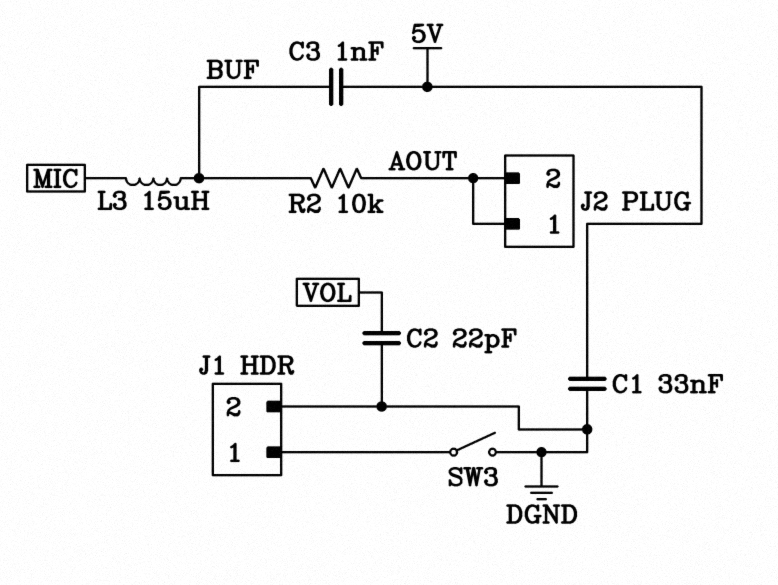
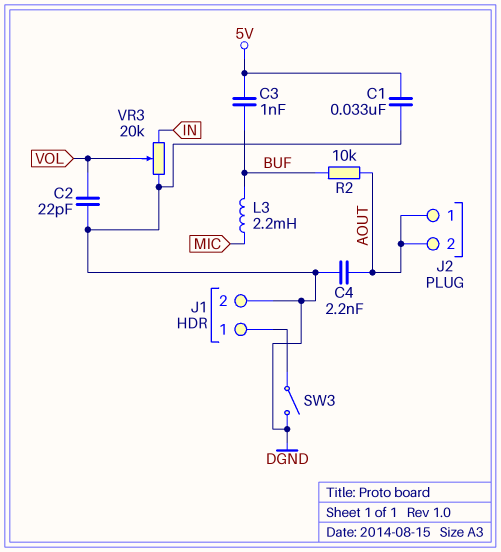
C4: none -> 2.2nF (AOUT, DGND)
L3: 15uH (BUF, MIC) -> 2.2mH (BUF, MIC)
VR3: none -> 20k (DGND, IN, wiper VOL)

